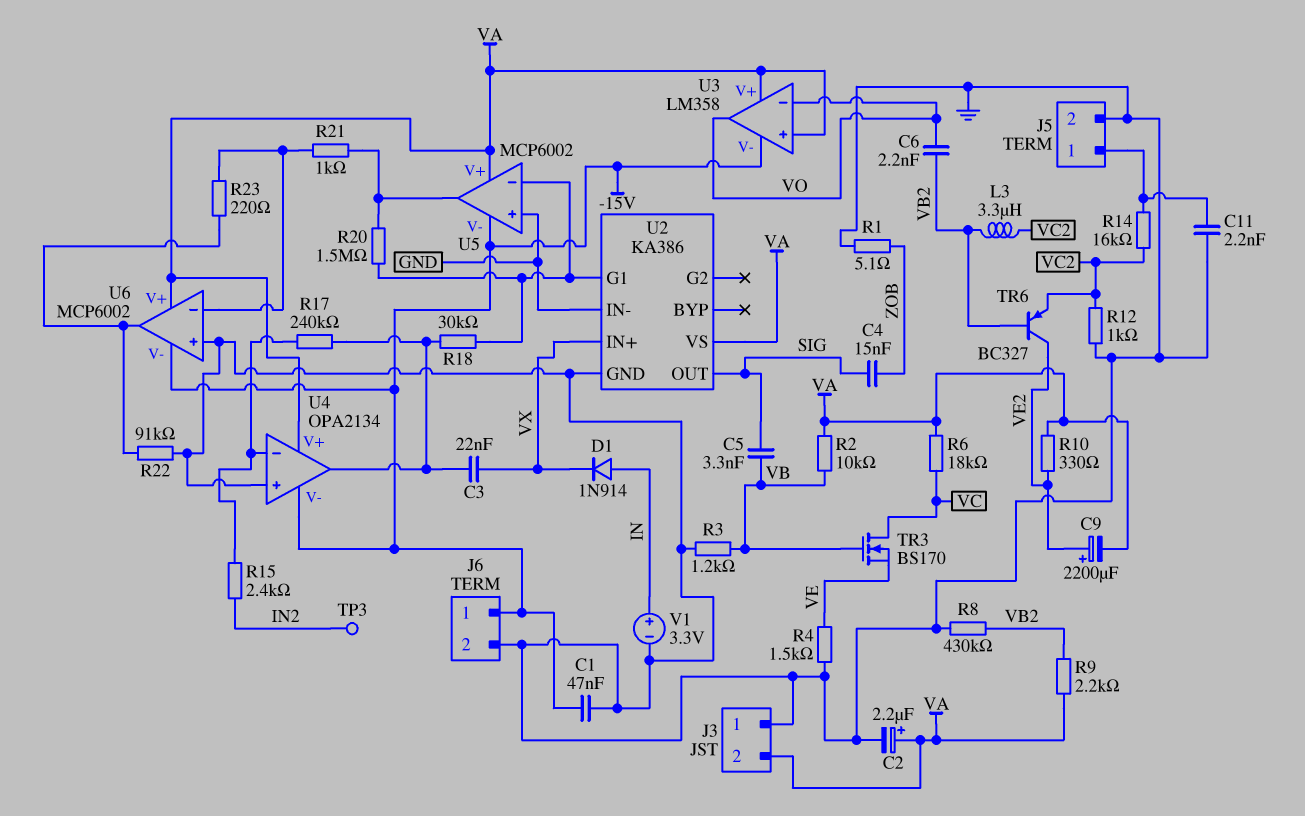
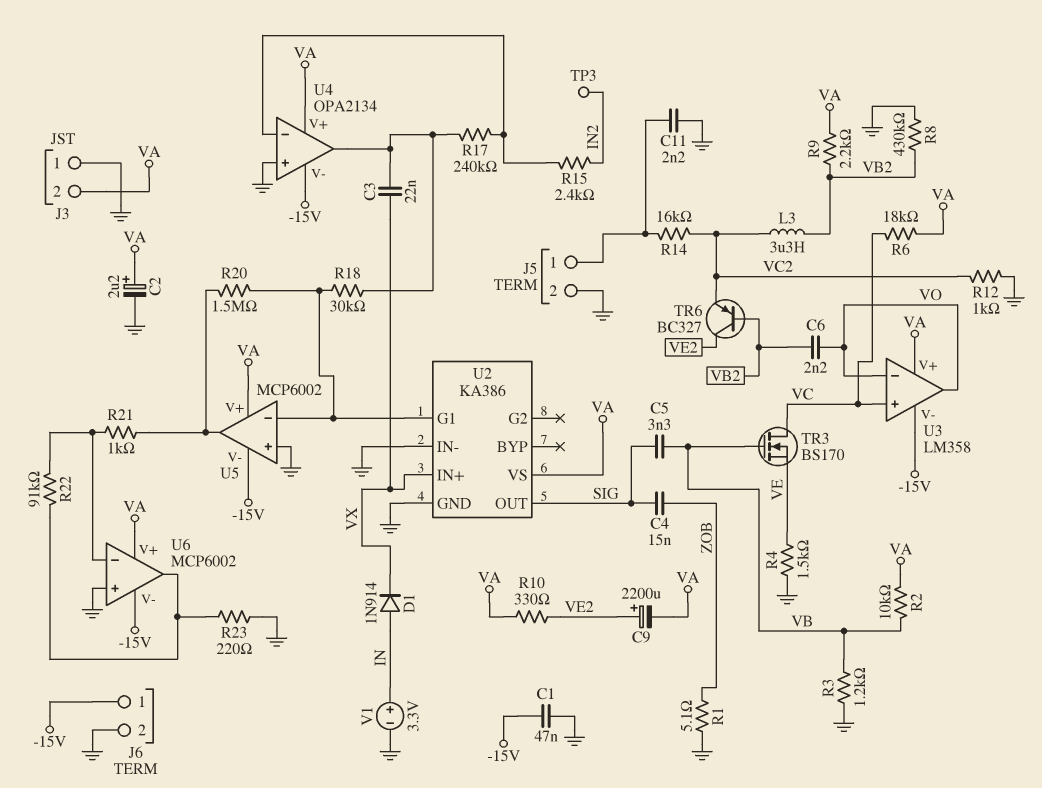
R22: 91k (GND, U6/out) -> 91k (U6/in-, U6/out)
R23: 220 (U6/in-, U6/out) -> 220 (GND, U6/out)
U3 pin in+: VA -> VC

